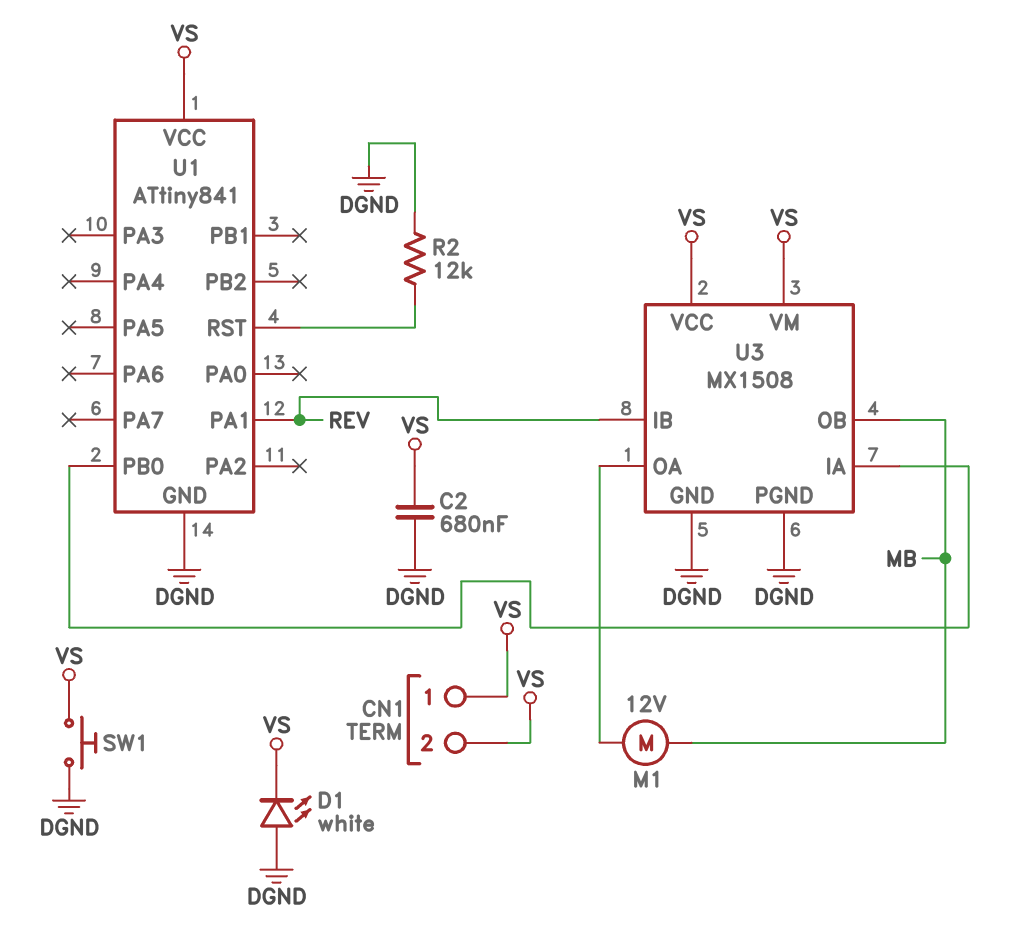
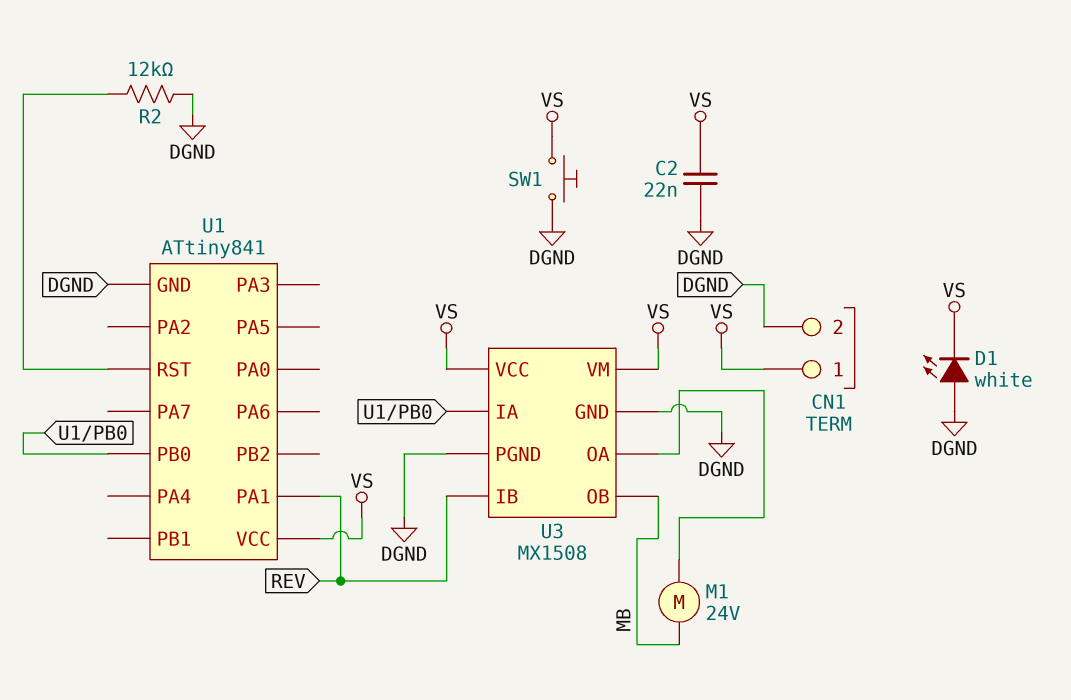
C2: 680nF (DGND, VS) -> 22nF (DGND, VS)
CN1 pin 2: VS -> DGND
M1: motor 12V (MB, U3/OA) -> motor 24V (MB, U3/OA)

